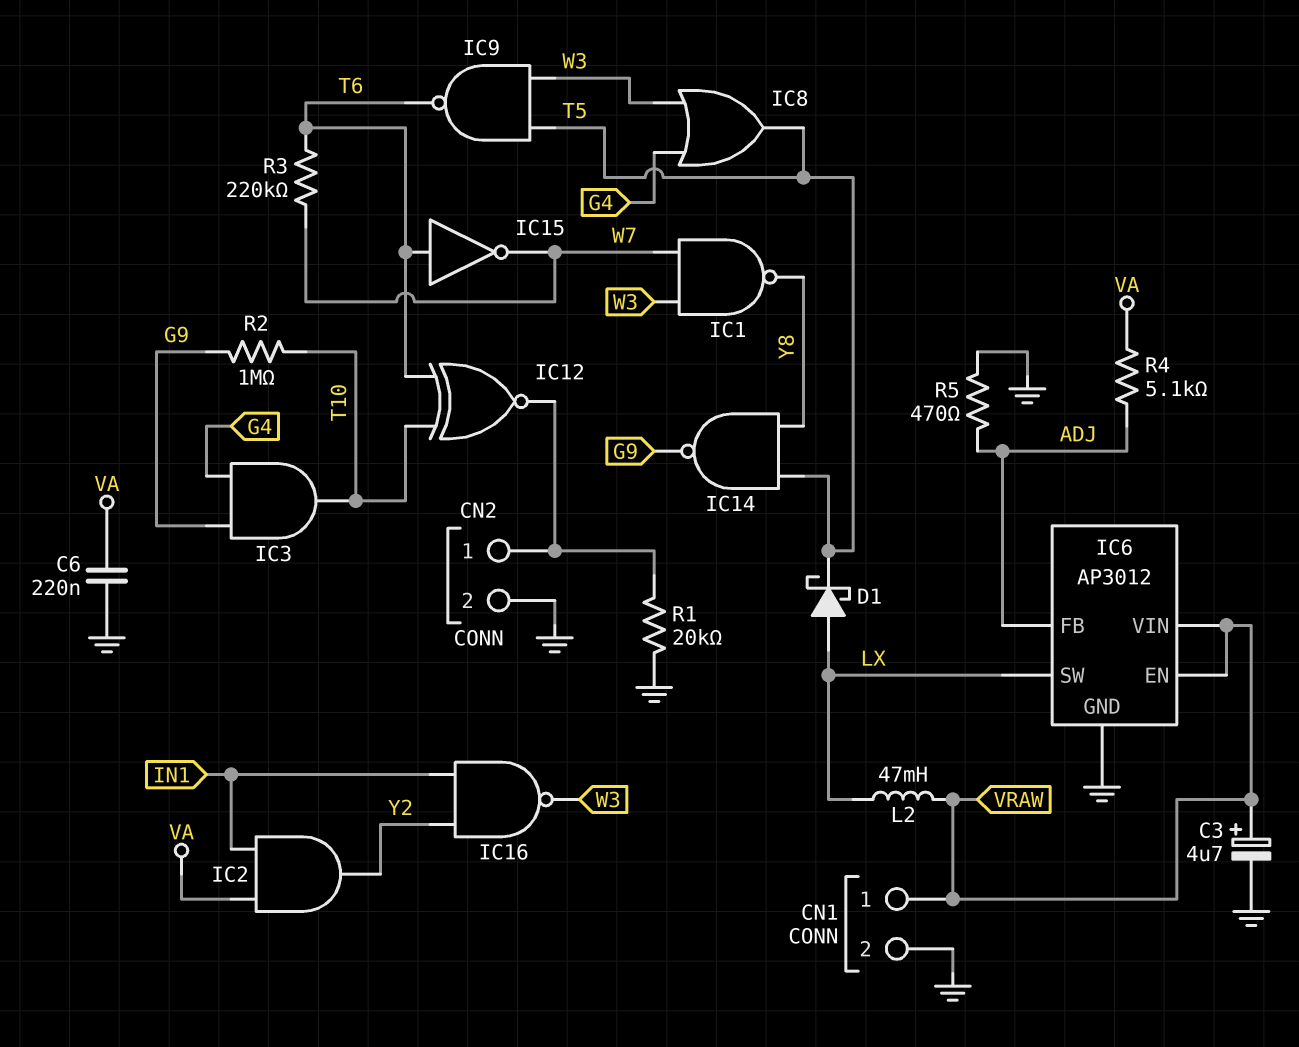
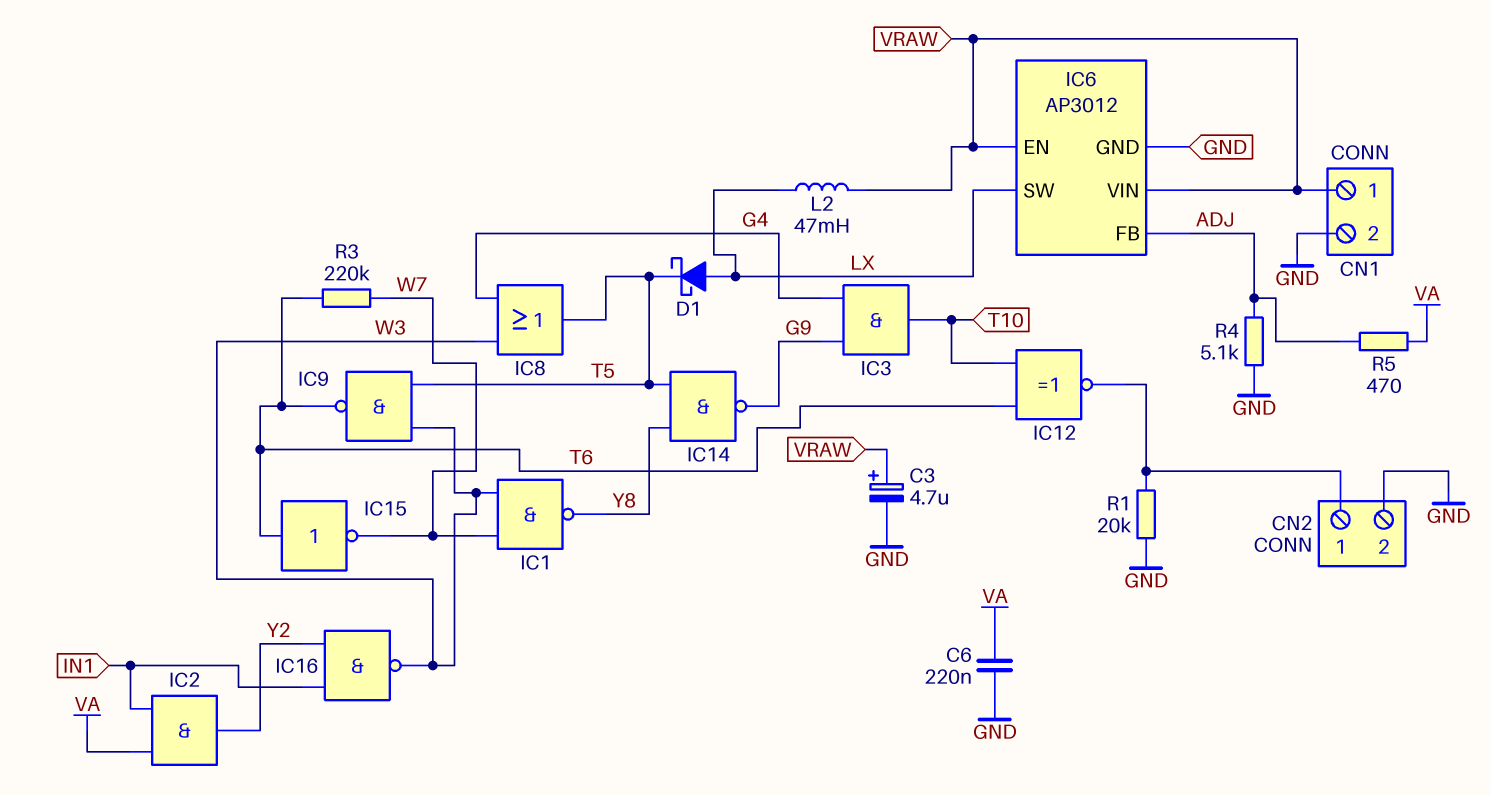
R2: 1M (G9, T10) -> none
R4: 5.1k (ADJ, VA) -> 5.1k (ADJ, GND)
R5: 470 (ADJ, GND) -> 470 (ADJ, VA)

